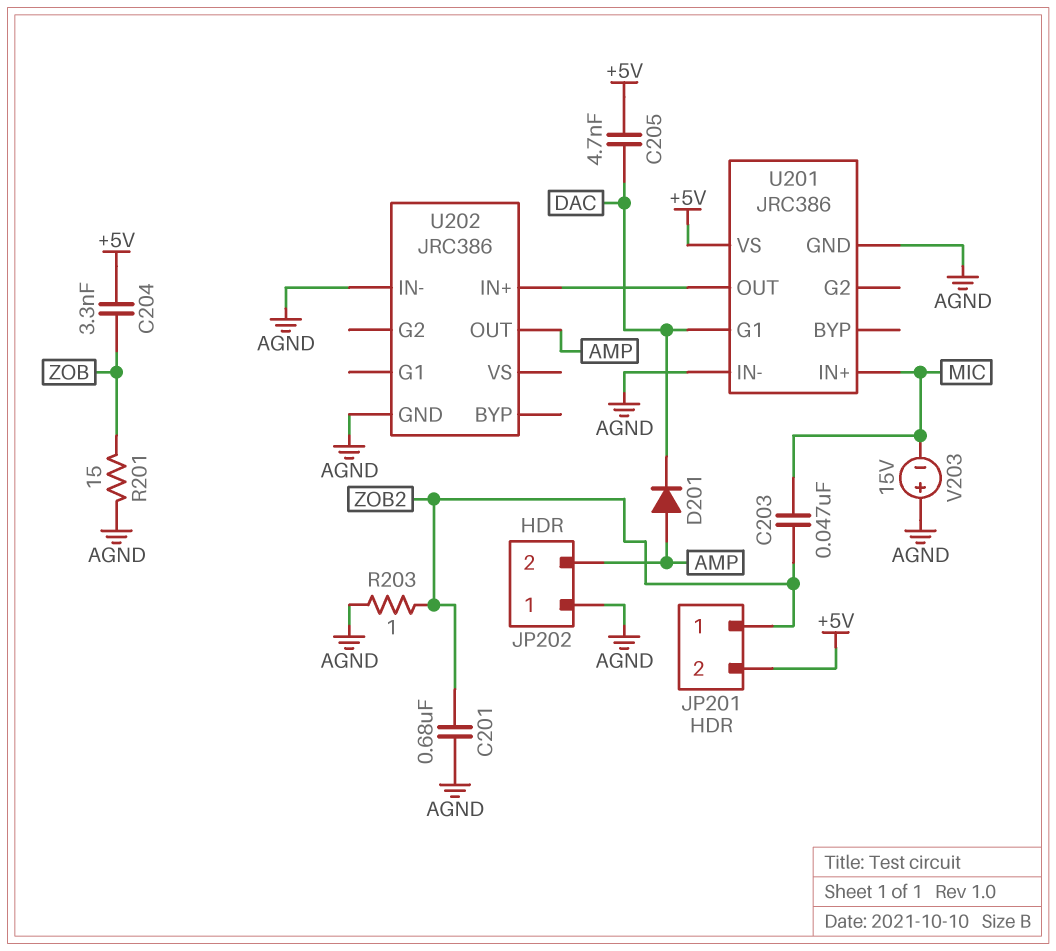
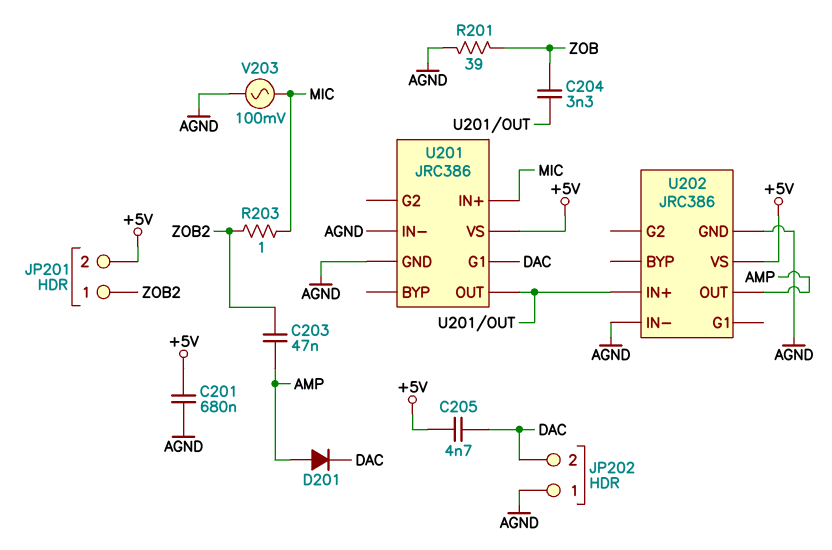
C201: 680nF (AGND, ZOB2) -> 680nF (+5V, AGND)
C203: 47nF (MIC, ZOB2) -> 47nF (AMP, ZOB2)
C204: 3.3nF (+5V, ZOB) -> 3.3nF (U201/OUT, ZOB)
JP202 pin 2: AMP -> DAC
R201: 15 (AGND, ZOB) -> 39 (AGND, ZOB)
R203: 1 (AGND, ZOB2) -> 1 (MIC, ZOB2)
U202 pin VS: none -> +5V
V203: 15V (plus AGND, minus MIC) -> AC 100mV (AGND, MIC)

